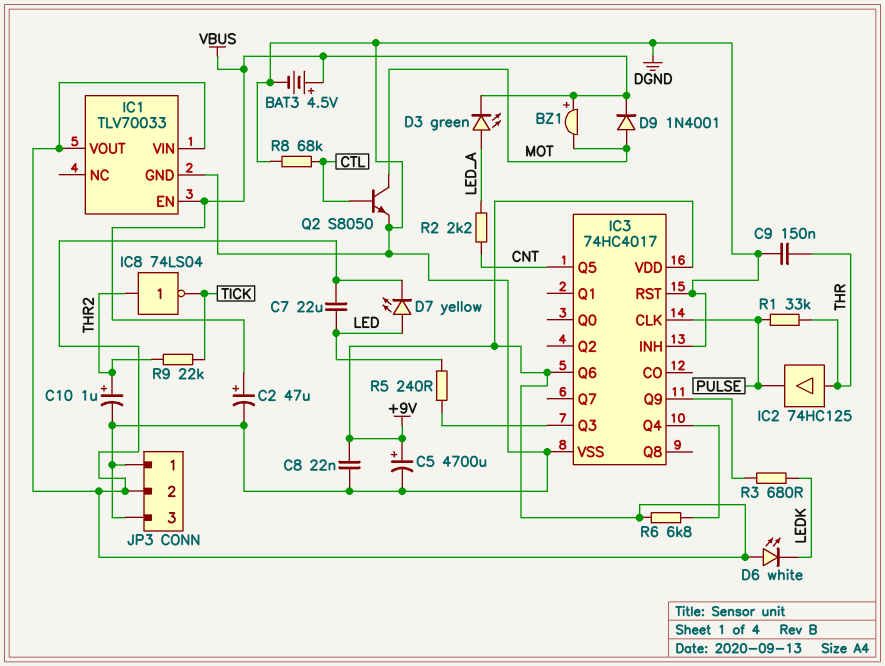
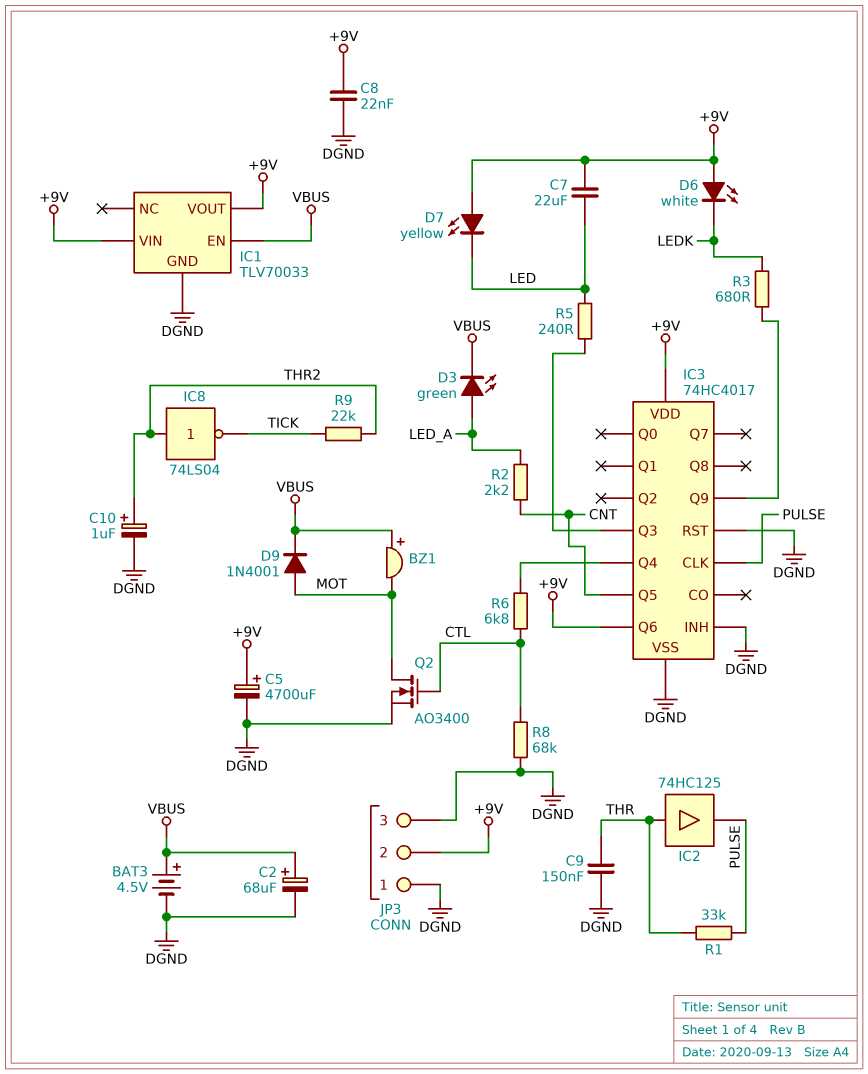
C2: 47uF (plus VBUS, minus DGND) -> 68uF (plus VBUS, minus DGND)
D7: LED yellow (A LED, K +9V) -> LED yellow (A +9V, K LED)
Q2: NPN S8050 (B CTL, C MOT, E DGND) -> NMOS AO3400 (G CTL, D MOT, S DGND)
R6: 6.8k (+9V, IC3/Q4) -> 6.8k (CTL, IC3/Q4)

